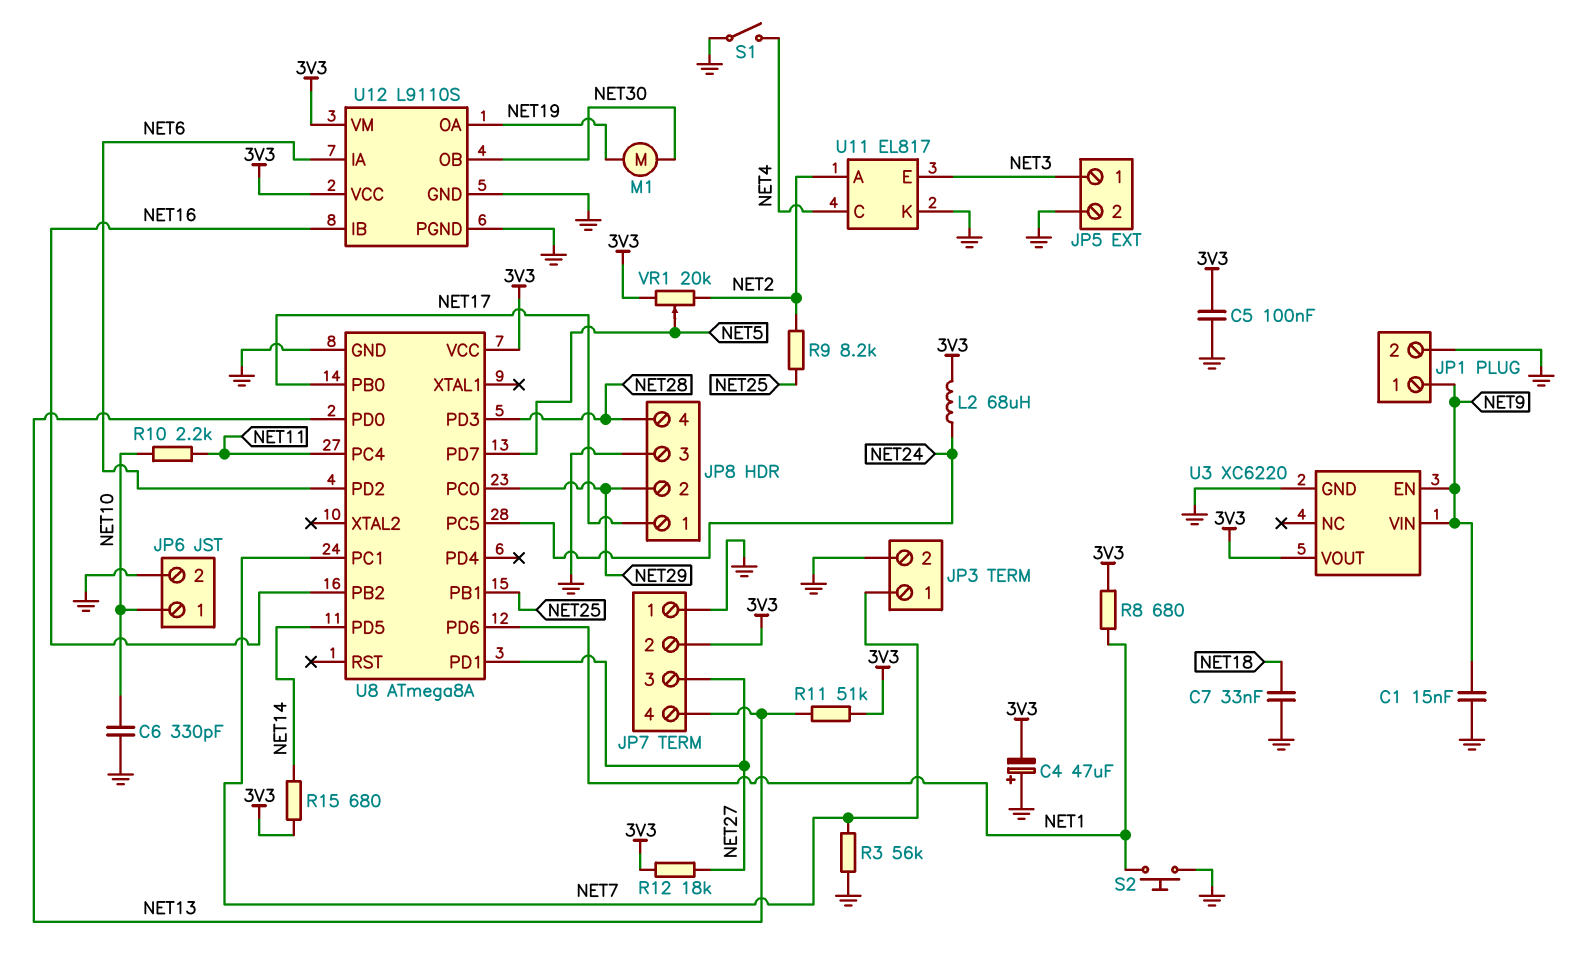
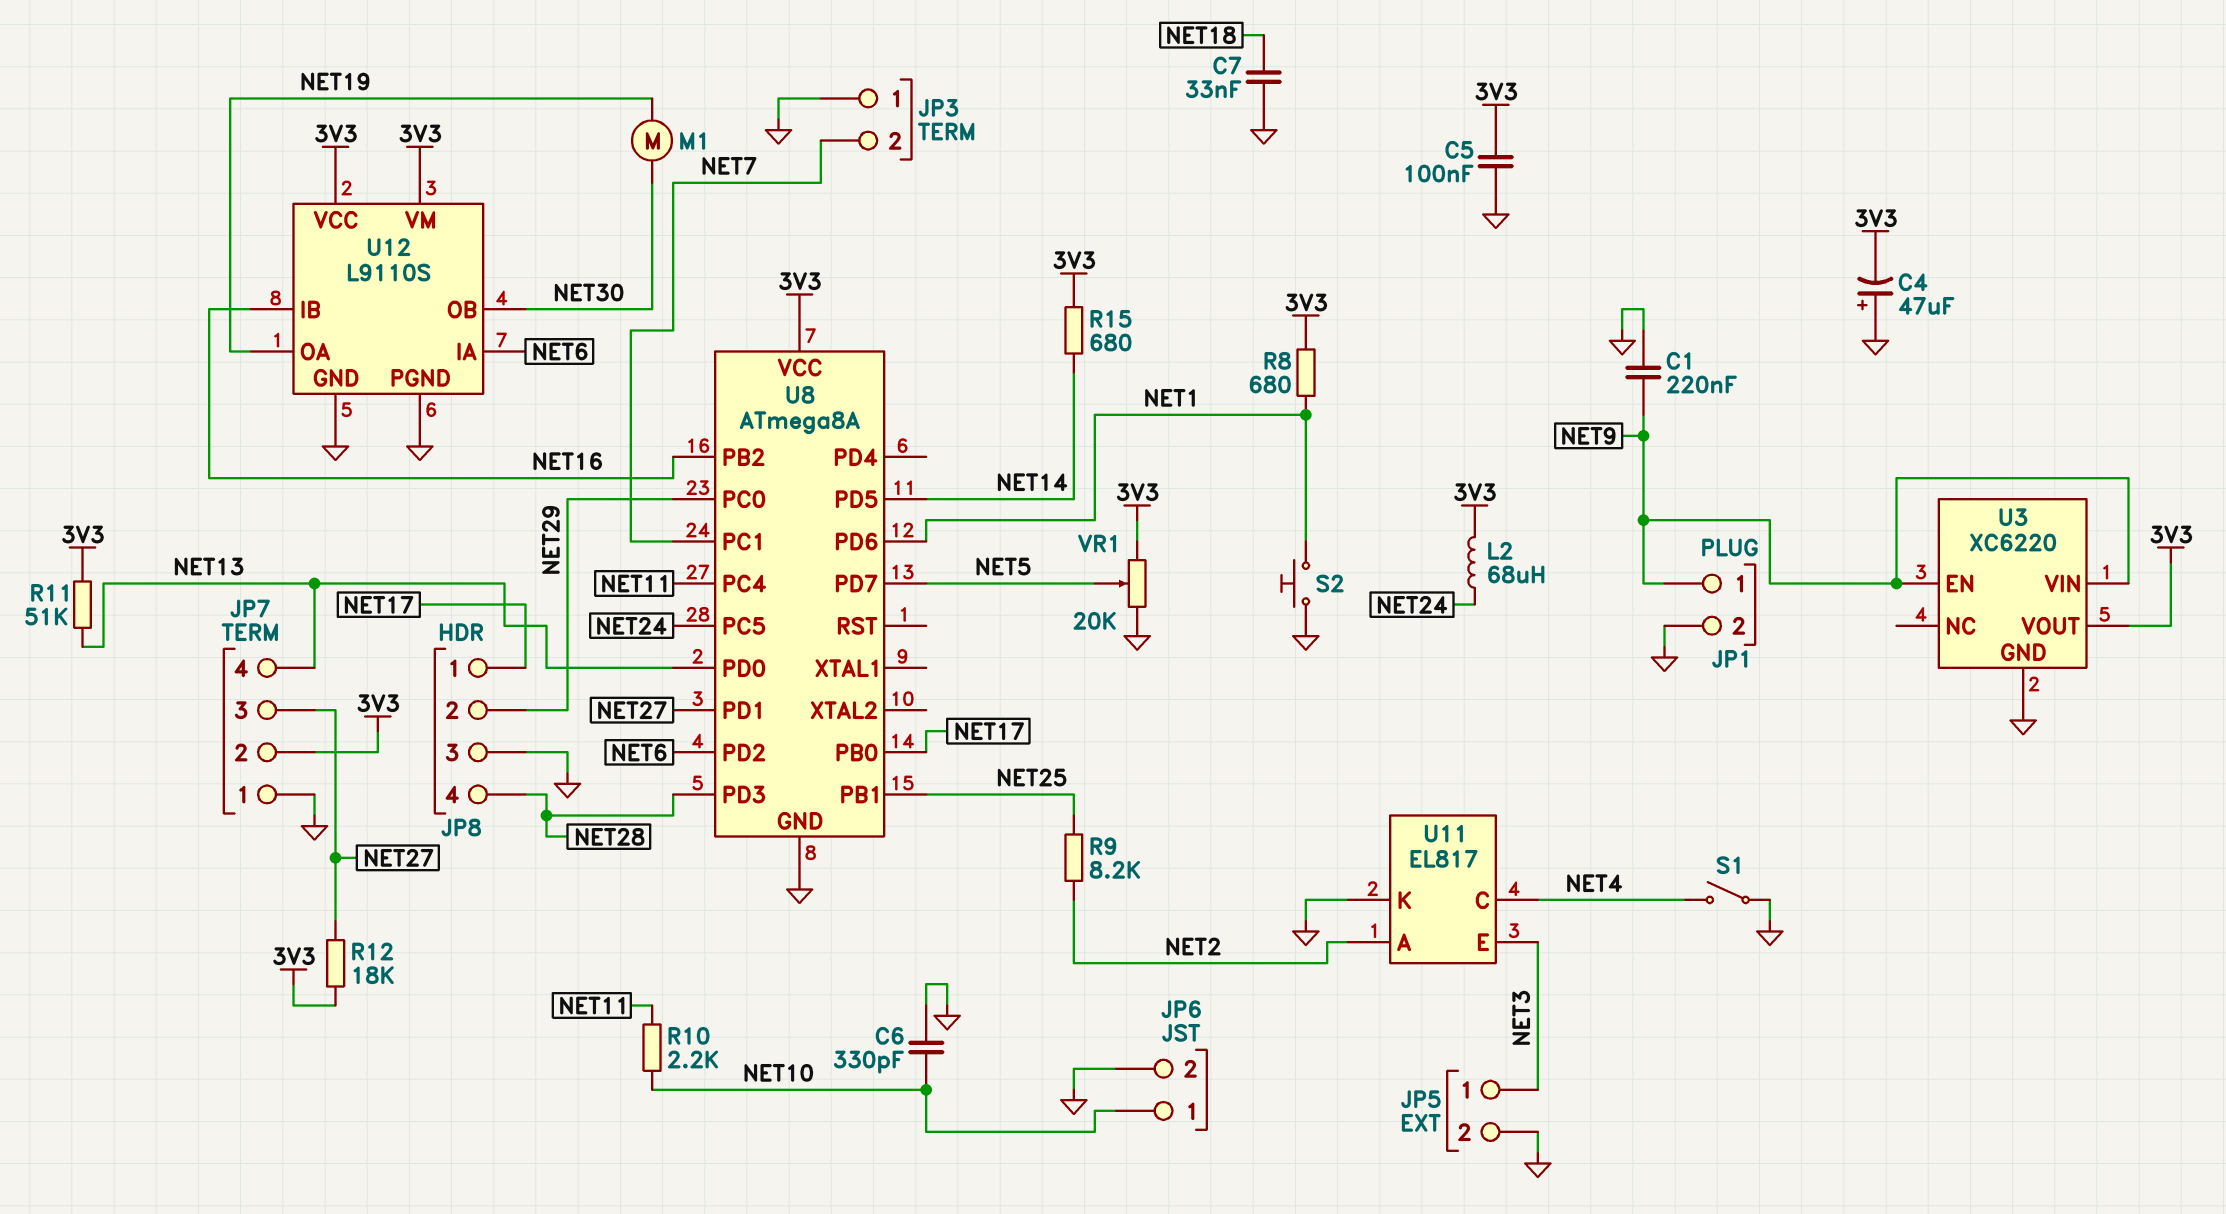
C1: 15nF (GND, NET9) -> 220nF (GND, NET9)
JP3 pin 1: NET7 -> GND
JP3 pin 2: GND -> NET7
R3: 56k (GND, NET7) -> none
VR1: 20k (3V3, NET2, wiper NET5) -> 20k (3V3, GND, wiper NET5)

